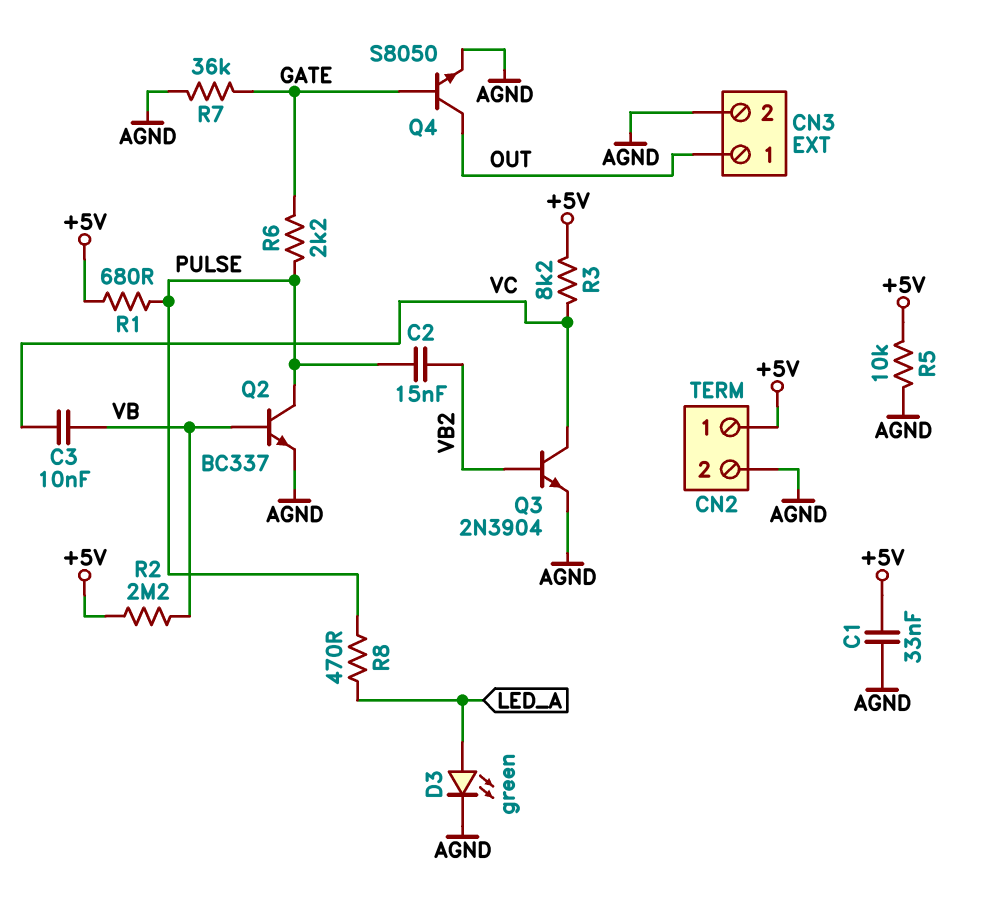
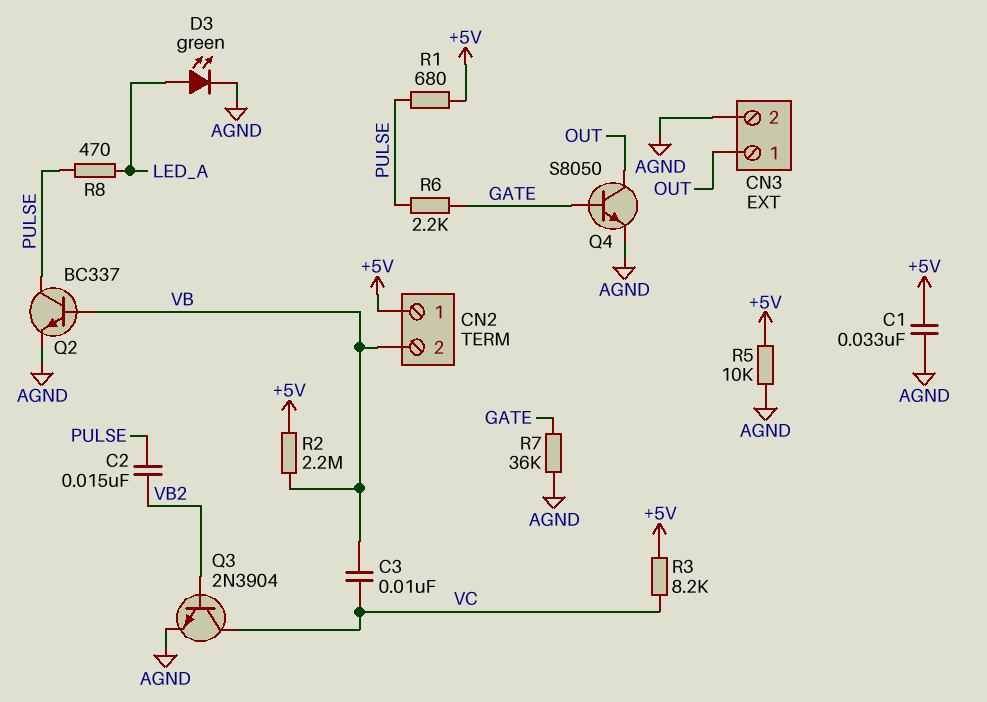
CN2 pin 2: AGND -> VB

